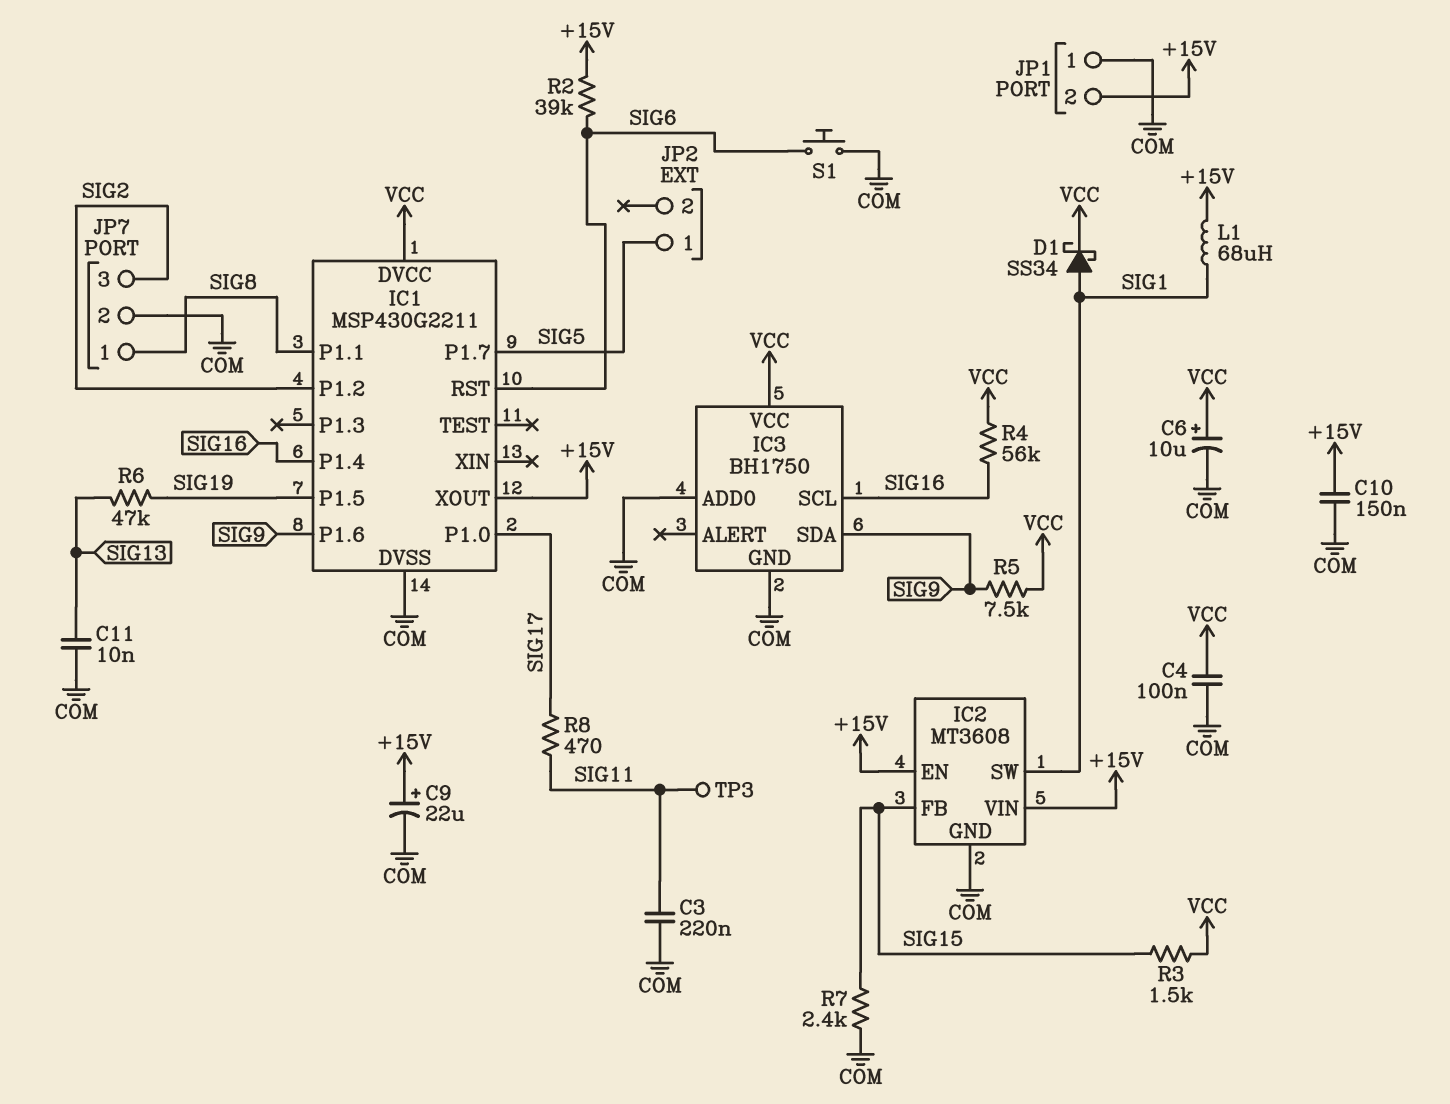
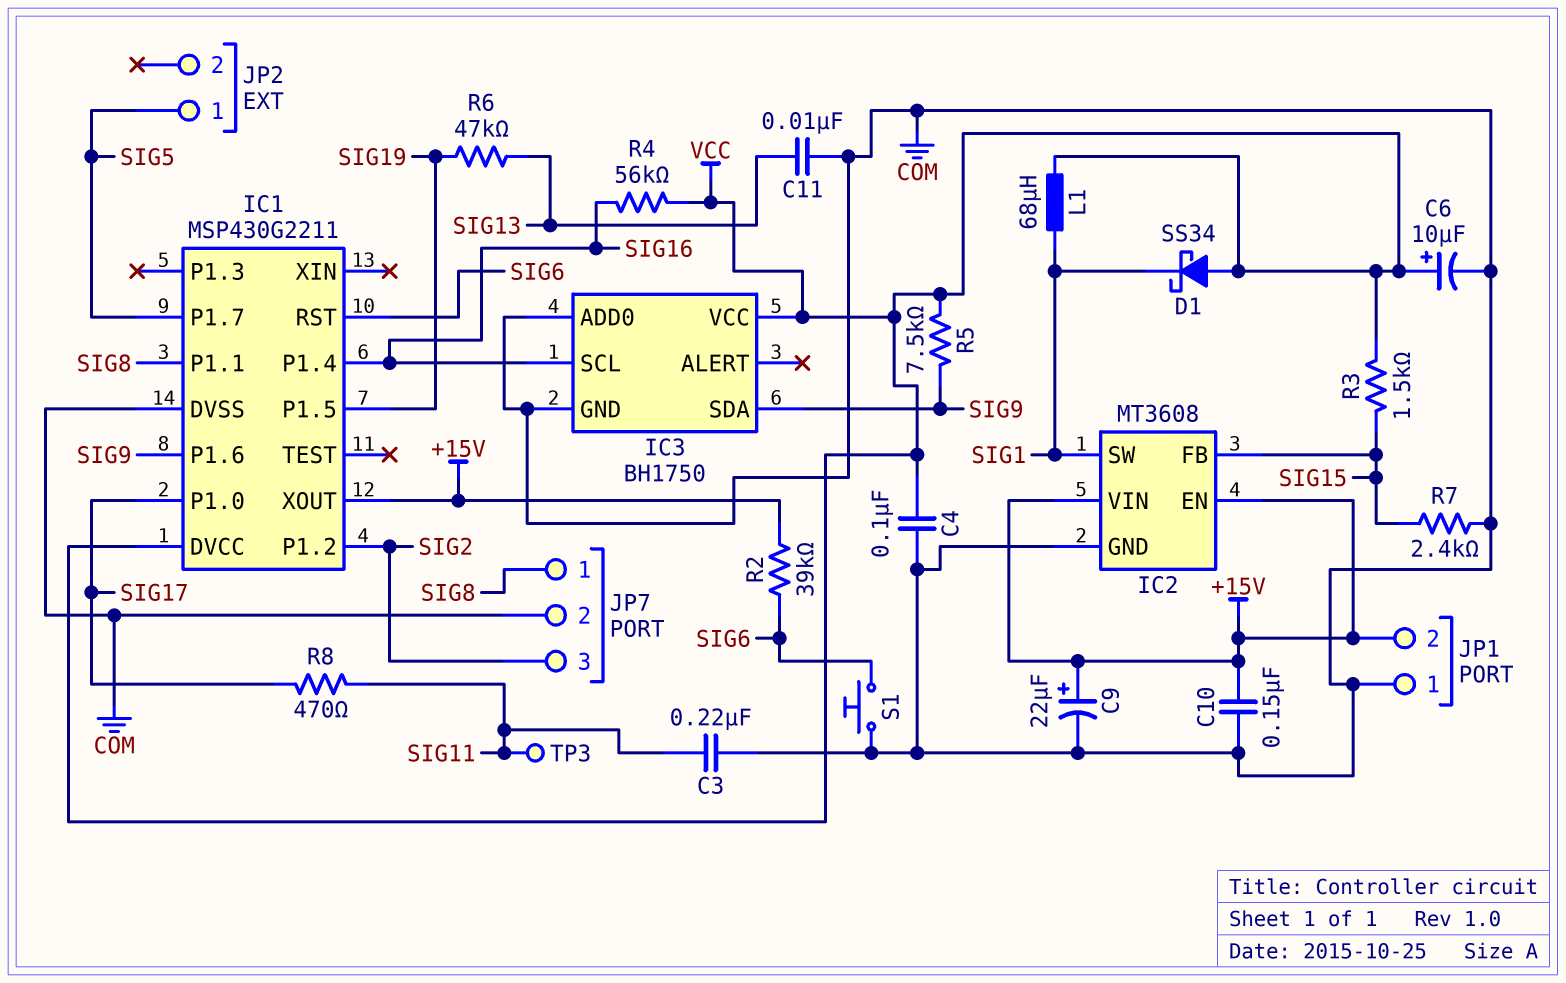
D1: schottky SS34 (A SIG1, K VCC) -> schottky SS34 (A VCC, K SIG1)
L1: 68uH (+15V, SIG1) -> 68uH (SIG1, VCC)

